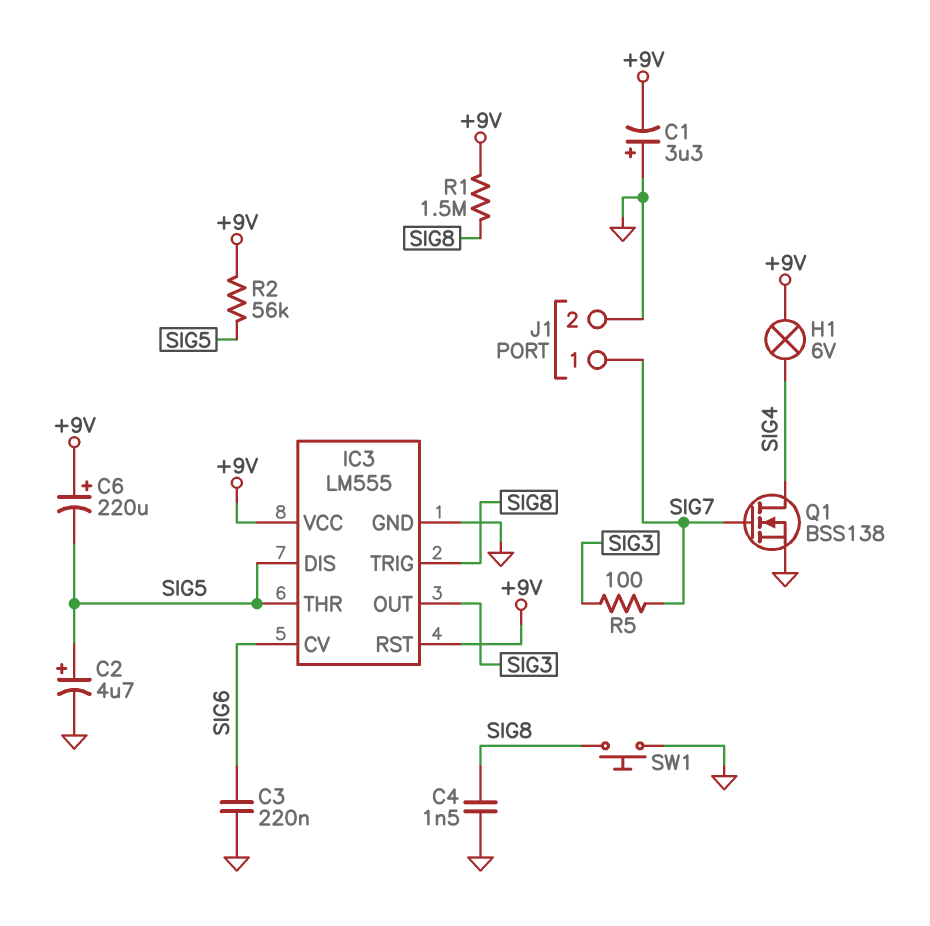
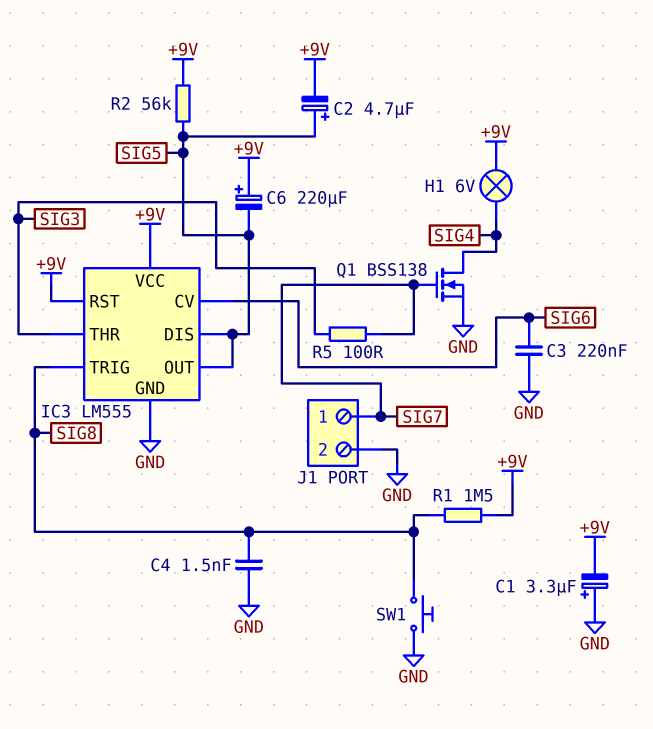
C2: 4.7uF (plus SIG5, minus GND) -> 4.7uF (plus SIG5, minus +9V)
IC3 pin OUT: SIG3 -> SIG5
IC3 pin THR: SIG5 -> SIG3

